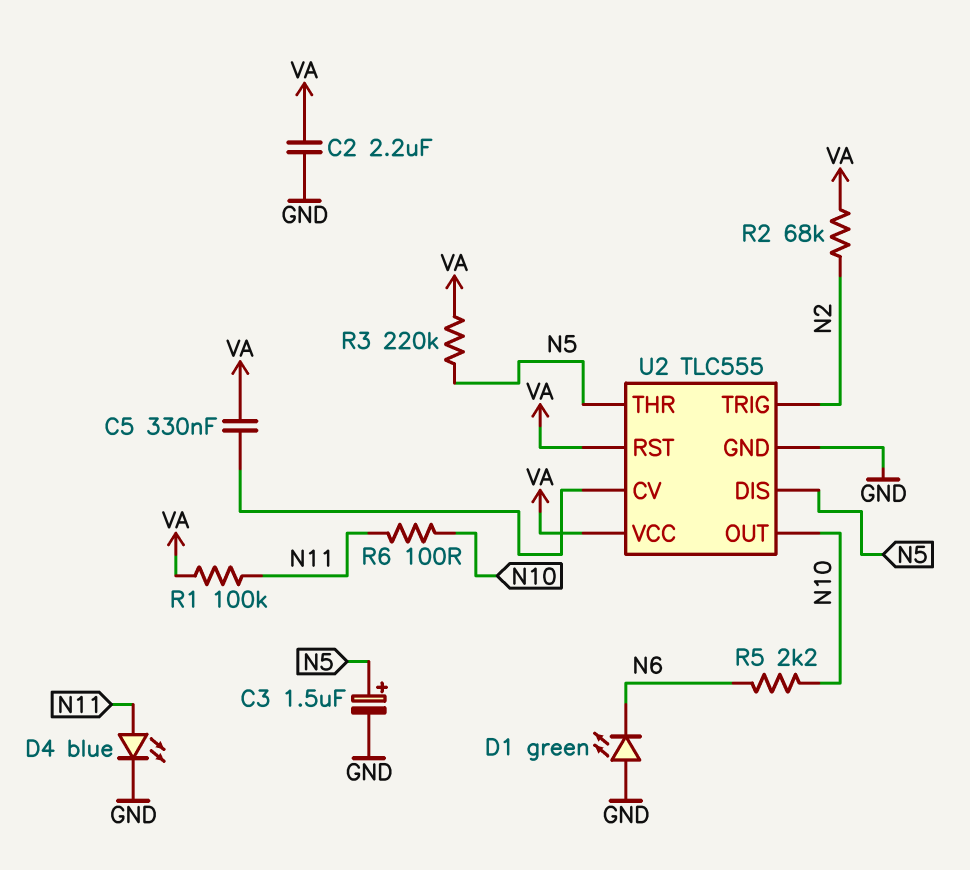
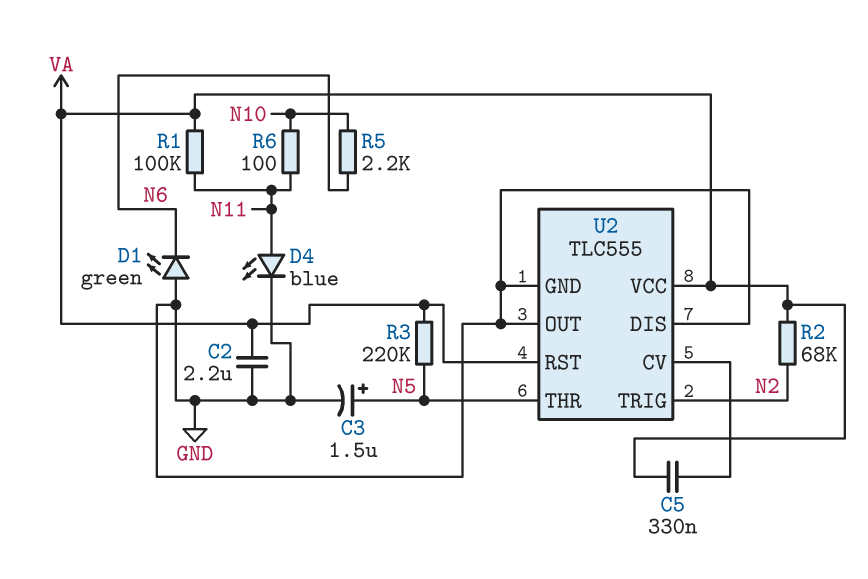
U2 pin DIS: N5 -> GND
U2 pin OUT: N10 -> GND

